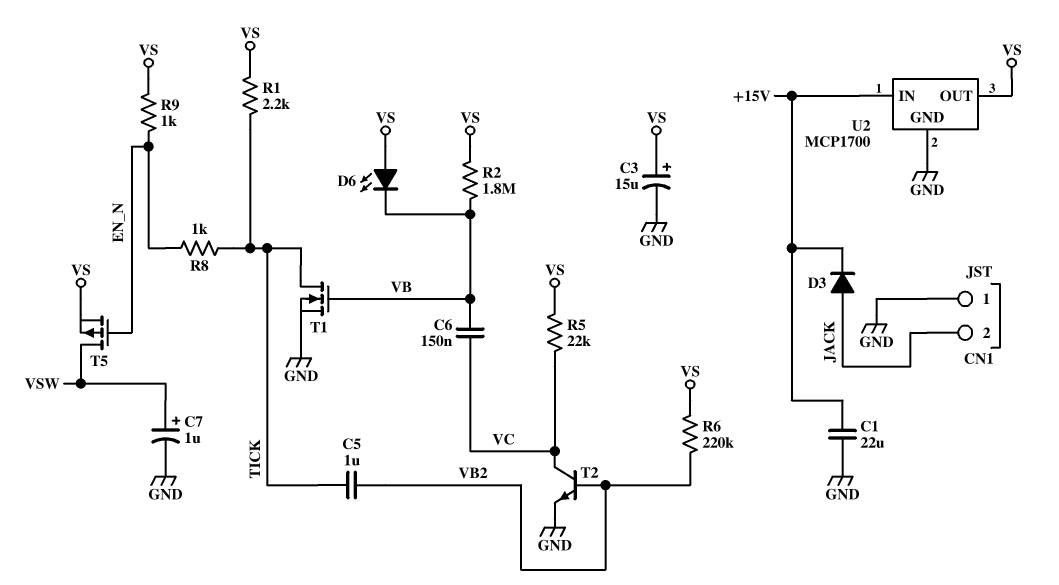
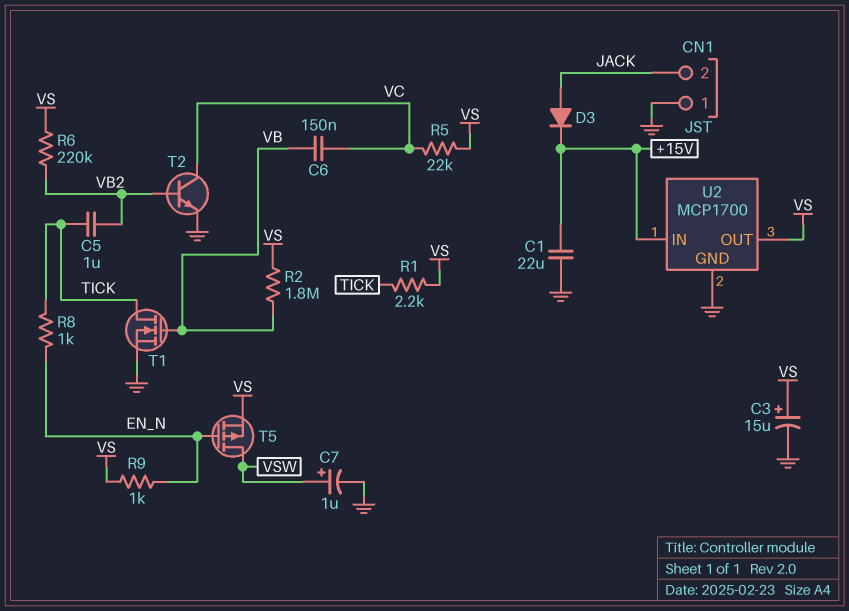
D6: LED (A VS, K VB) -> none

